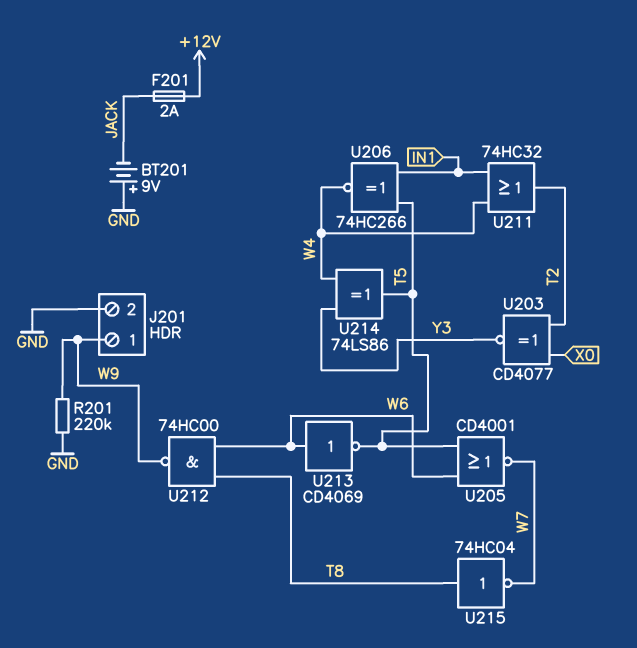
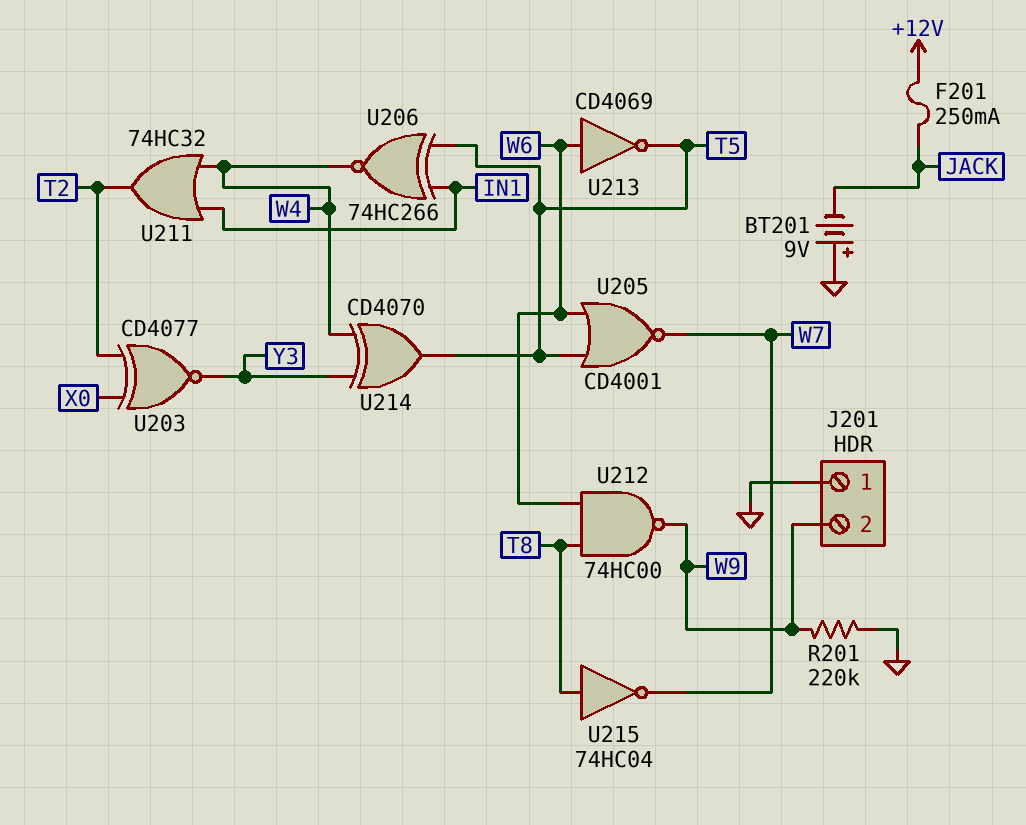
F201: 2A (+12V, JACK) -> 250mA (+12V, JACK)
J201 pin 1: W9 -> GND
J201 pin 2: GND -> W9
U214: XOR 74LS86 (in W4, in Y3, out T5) -> XOR CD4070 (in W4, in Y3, out T5)

